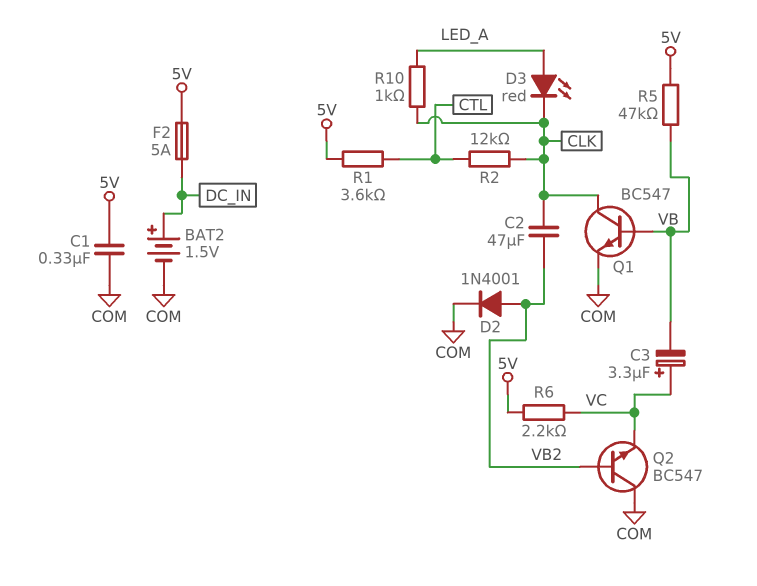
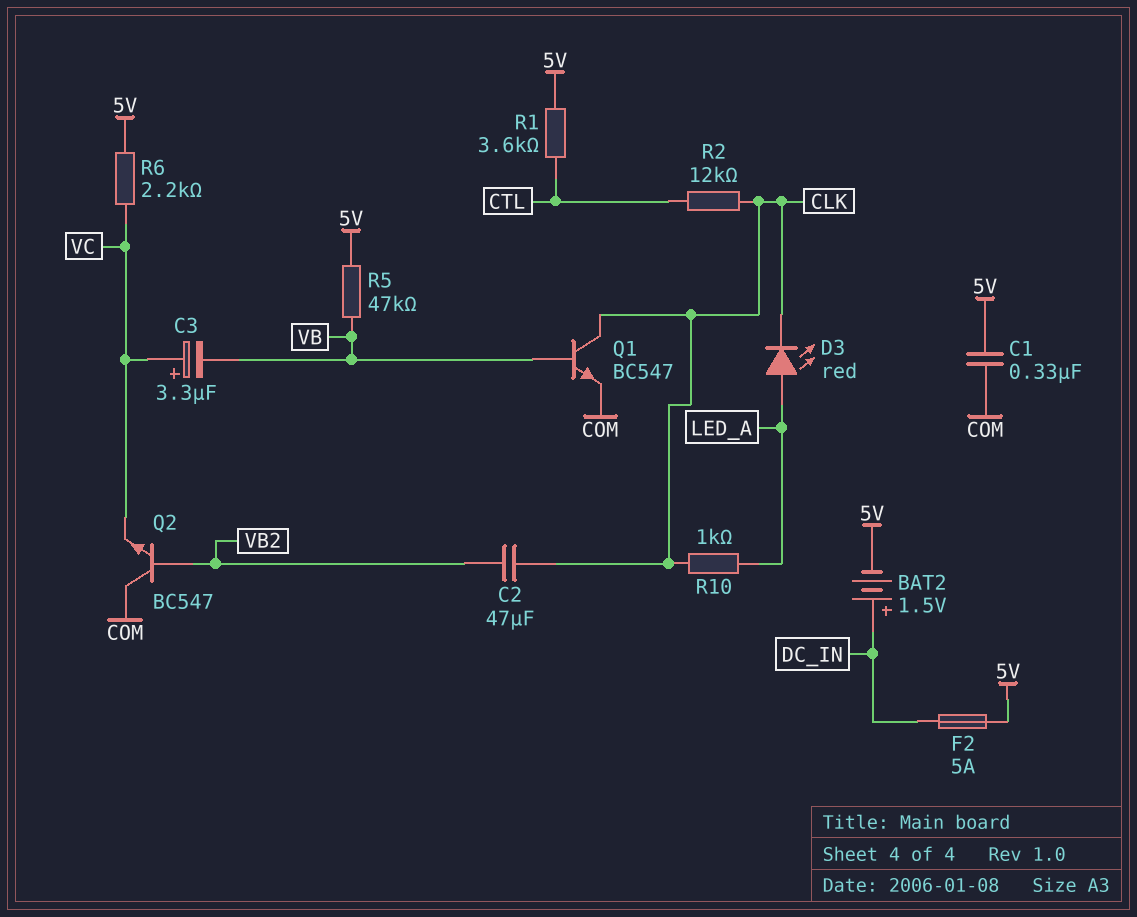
BAT2: 1.5V (plus DC_IN, minus COM) -> 1.5V (plus DC_IN, minus 5V)
D2: diode 1N4001 (A VB2, K COM) -> none

